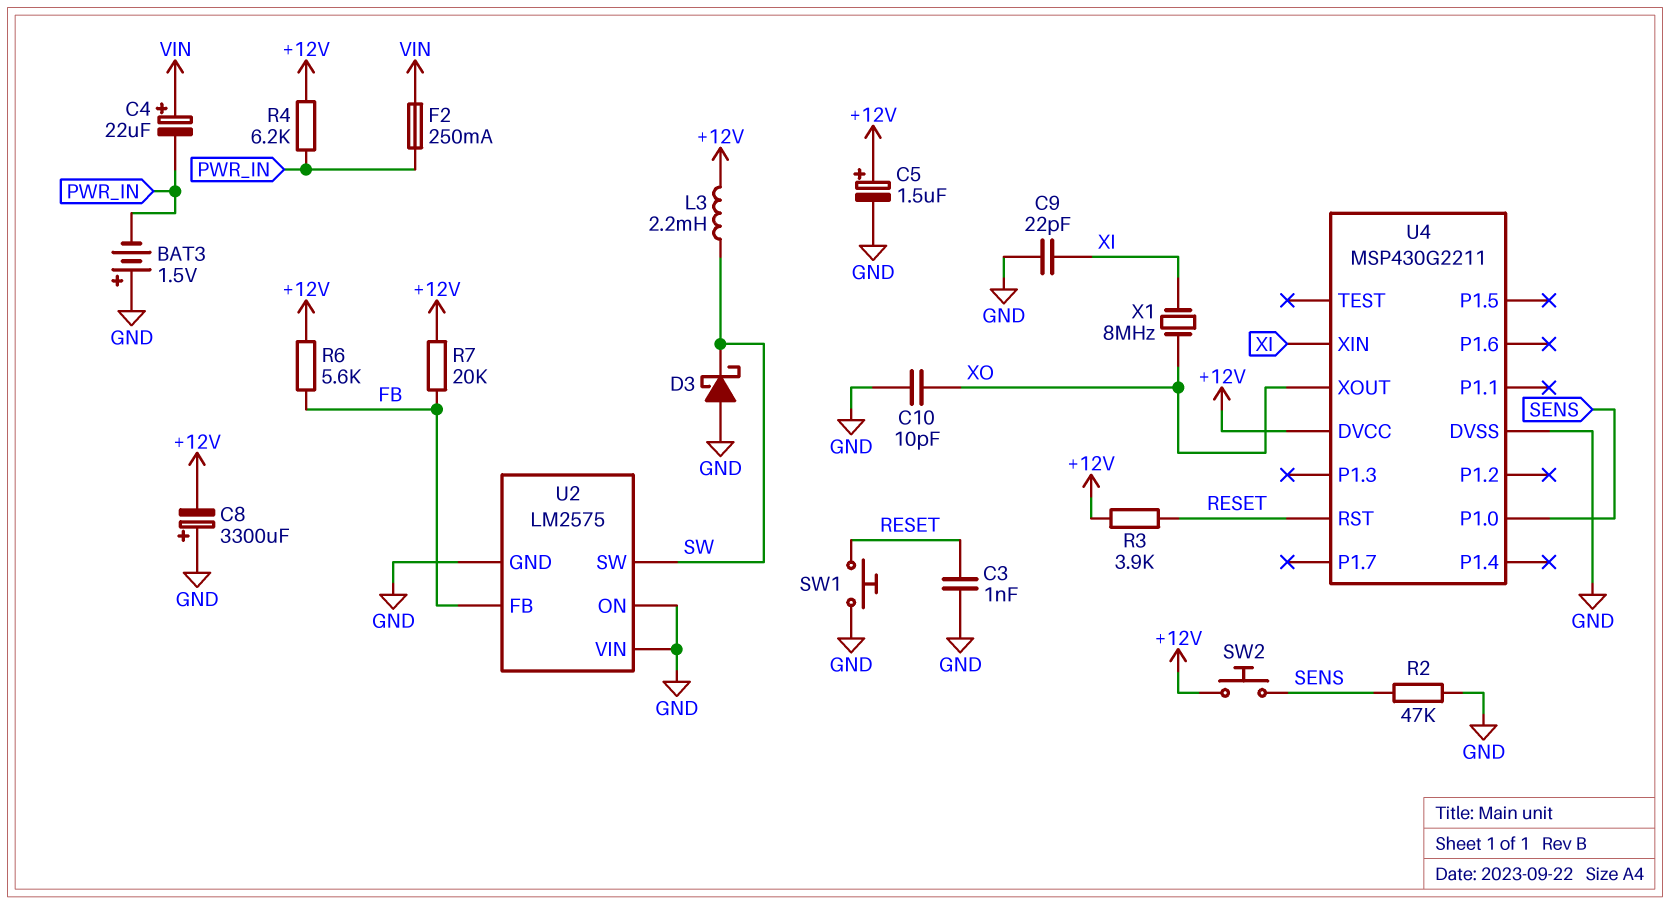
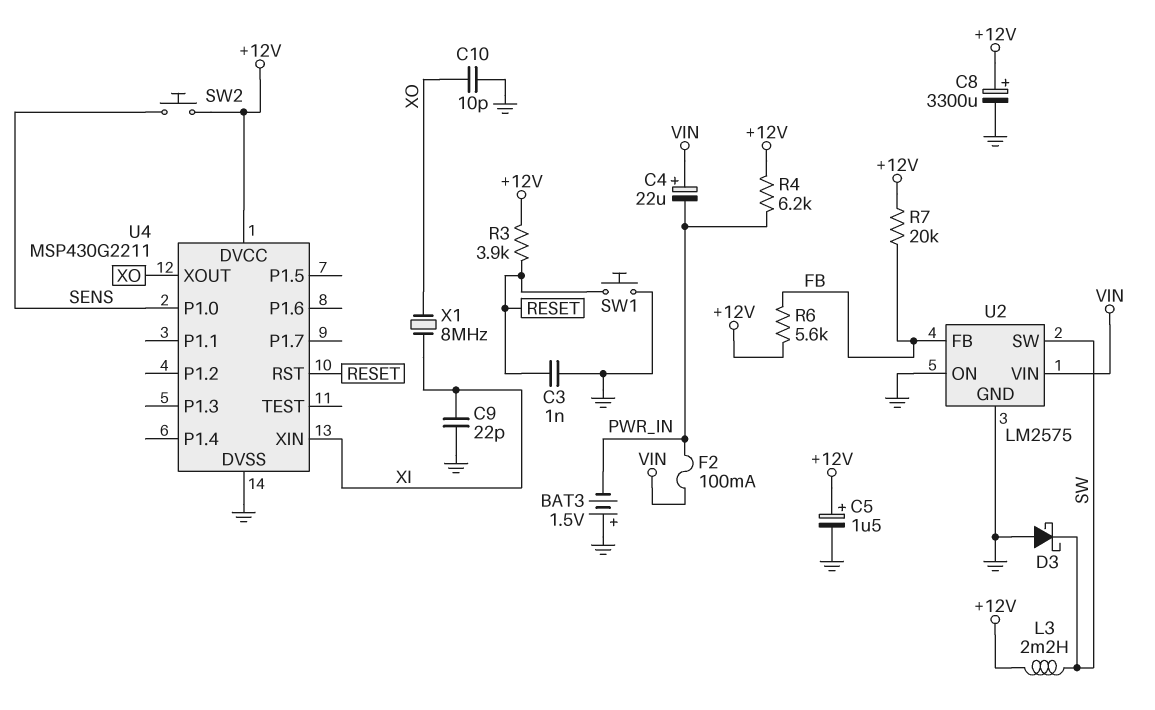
C8: 3300uF (plus GND, minus +12V) -> 3300uF (plus +12V, minus GND)
F2: 250mA (PWR_IN, VIN) -> 100mA (PWR_IN, VIN)
R2: 47k (GND, SENS) -> none
U2 pin VIN: GND -> VIN

